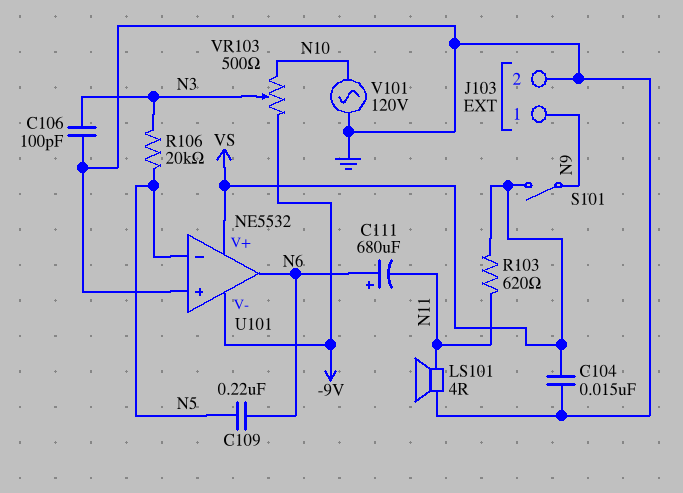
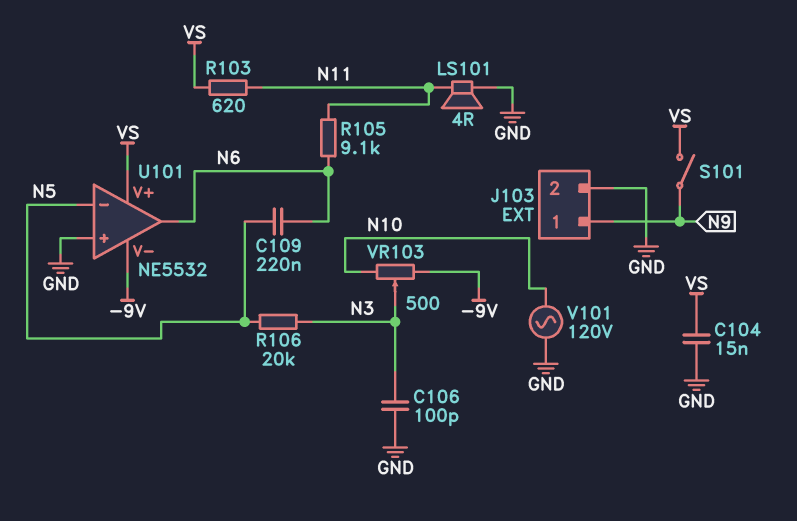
C111: 680uF (plus N6, minus N11) -> none
R105: none -> 9.1k (N6, N11)

